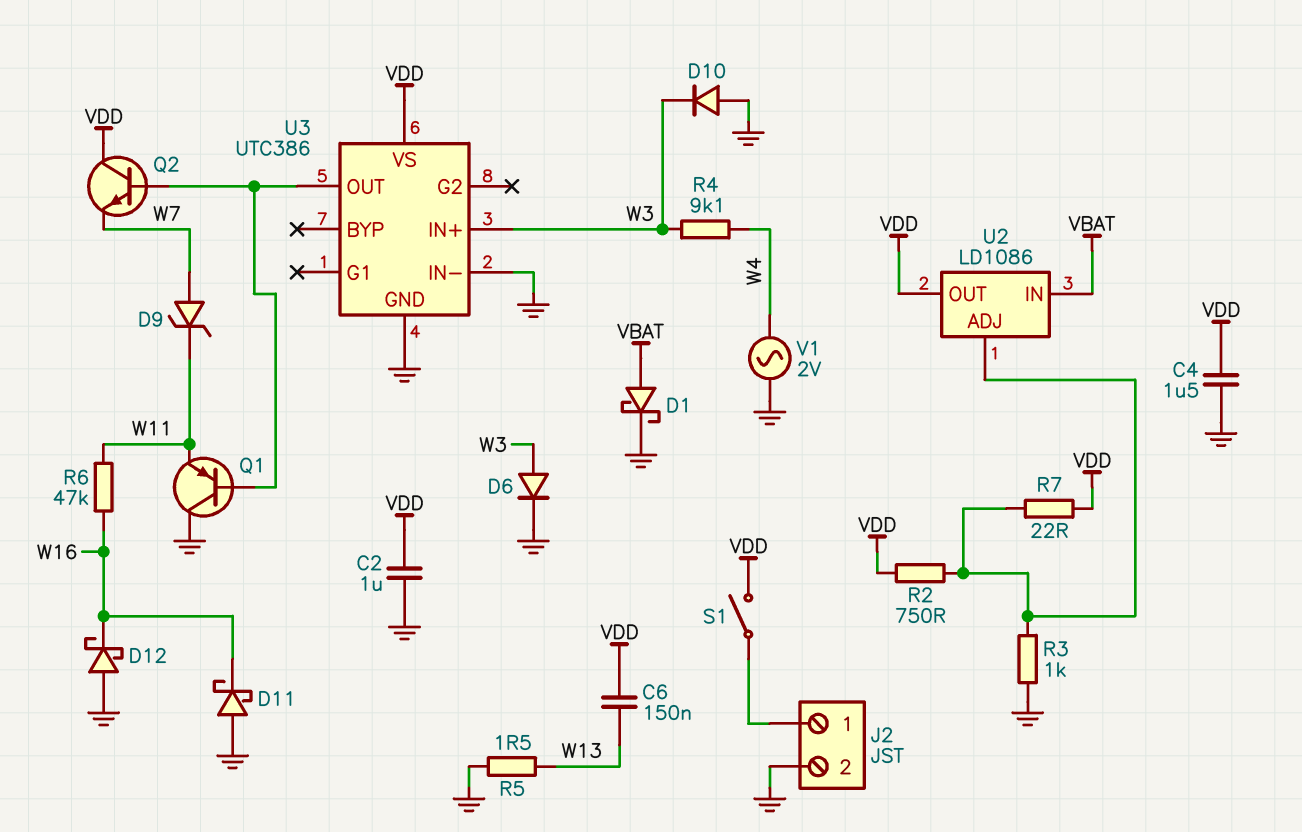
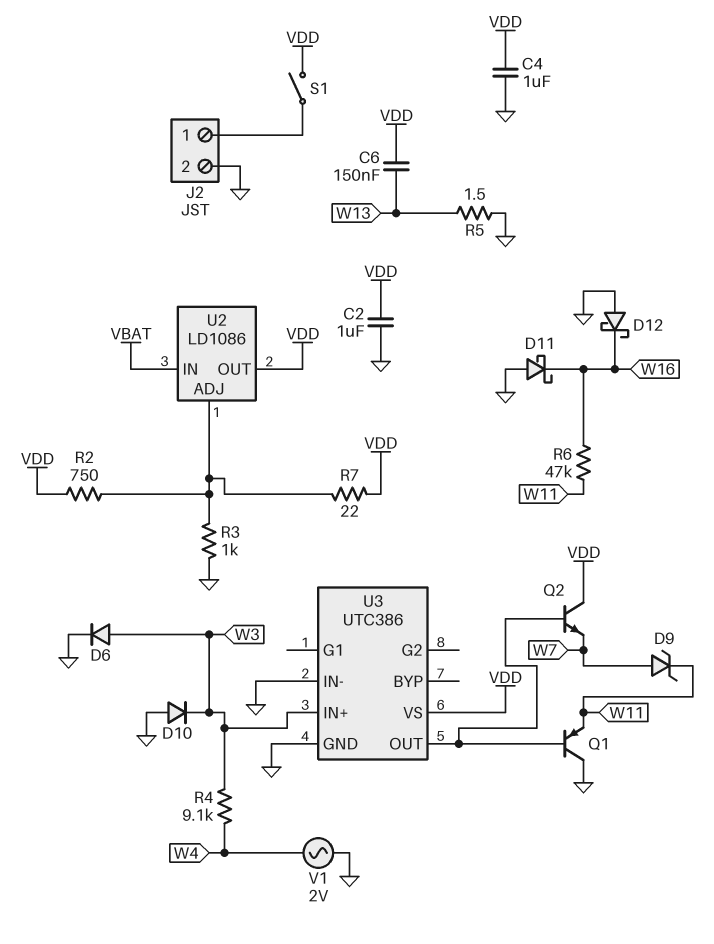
C4: 1.5uF (GND, VDD) -> 1uF (GND, VDD)
D1: schottky (A VBAT, K GND) -> none

